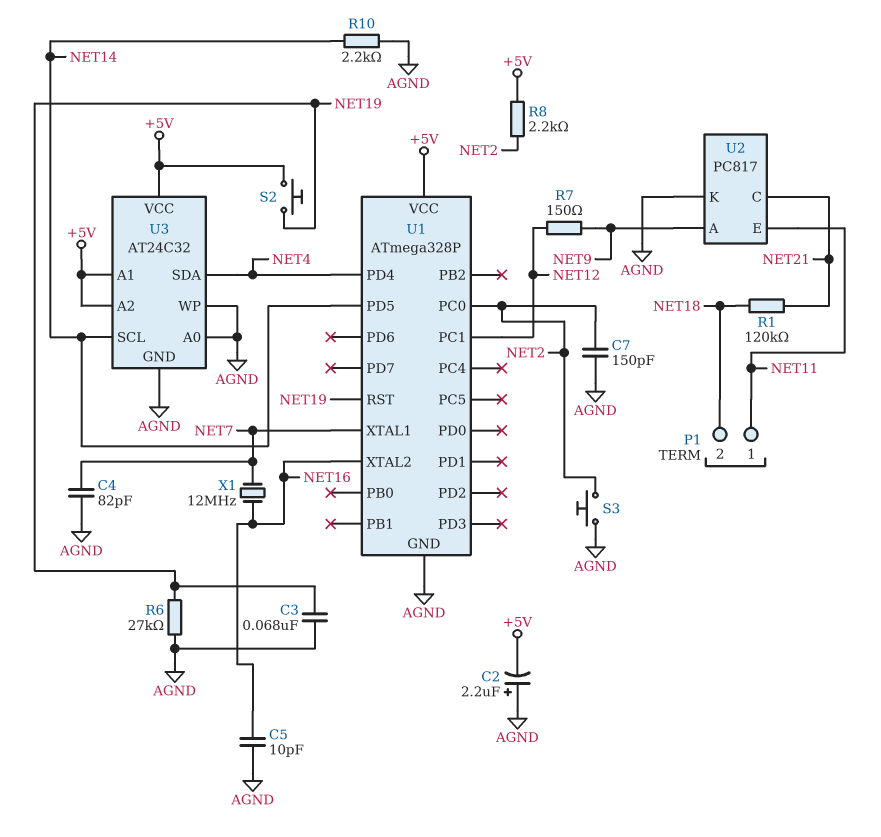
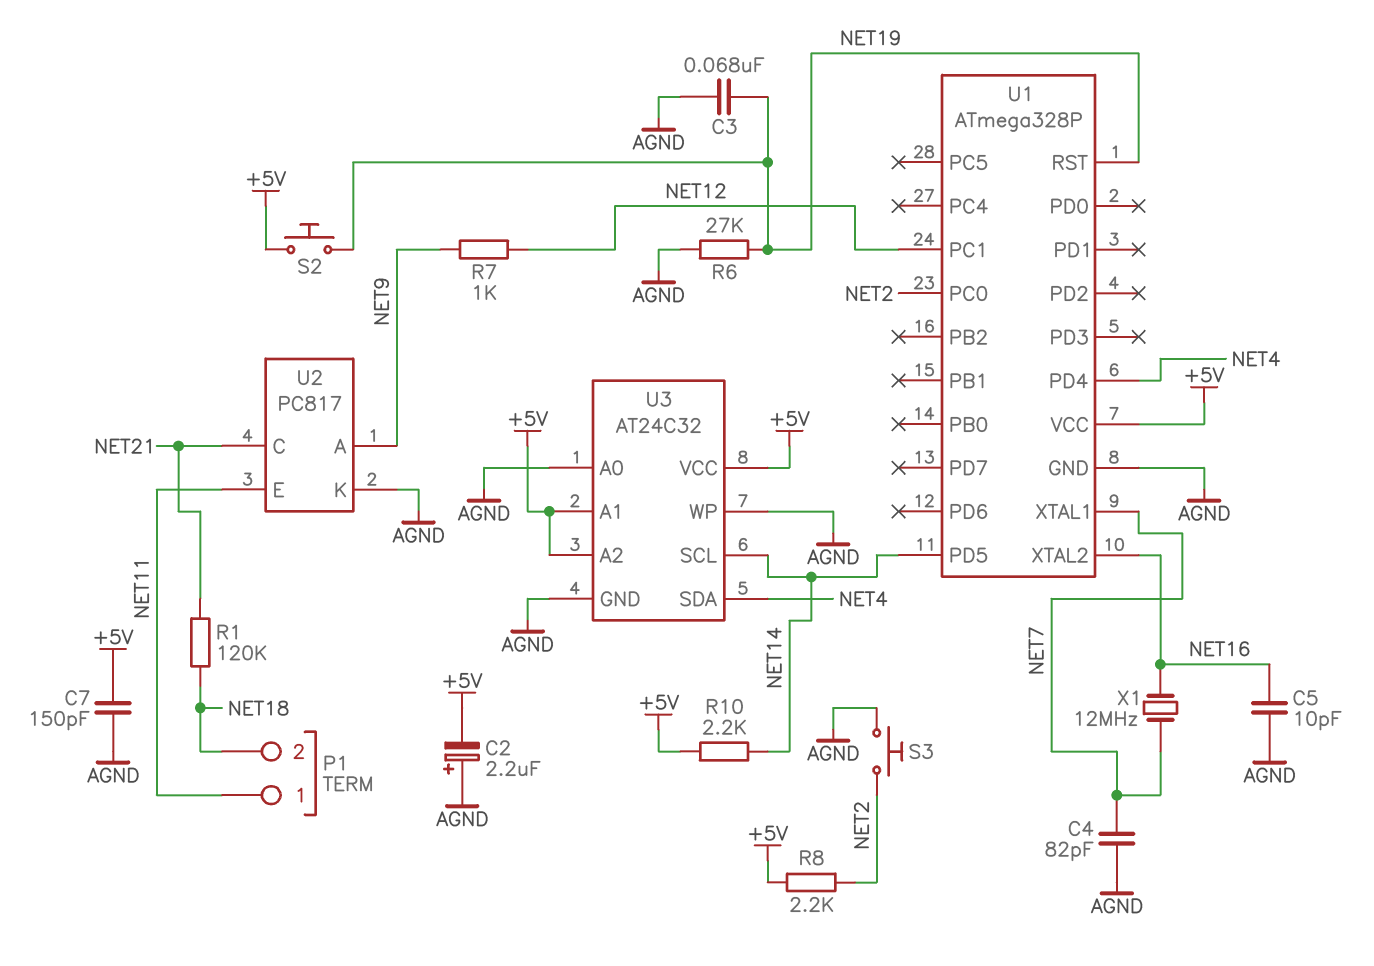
C7: 150pF (AGND, NET2) -> 150pF (+5V, AGND)
R7: 150 (NET9, NET12) -> 1k (NET9, NET12)
R10: 2.2k (AGND, NET14) -> 2.2k (+5V, NET14)

